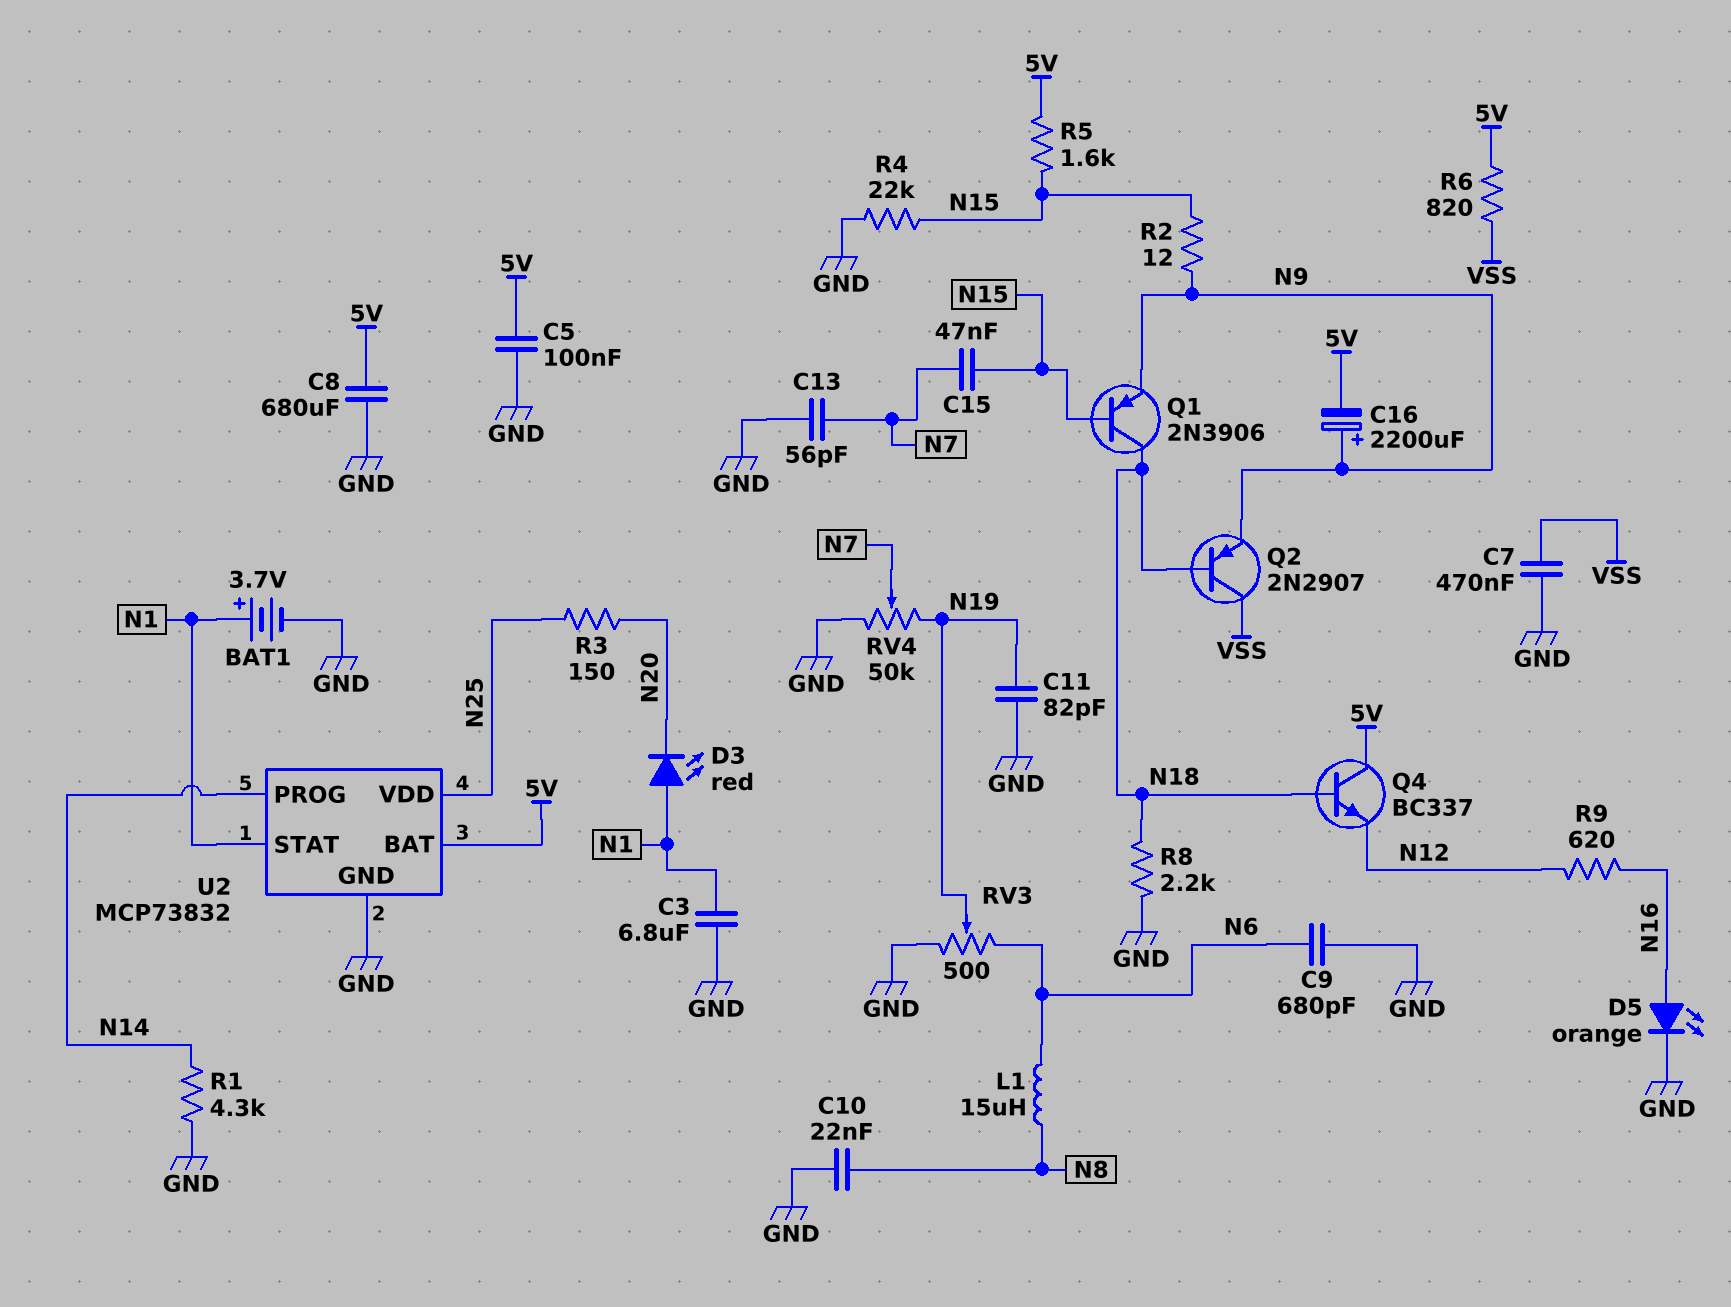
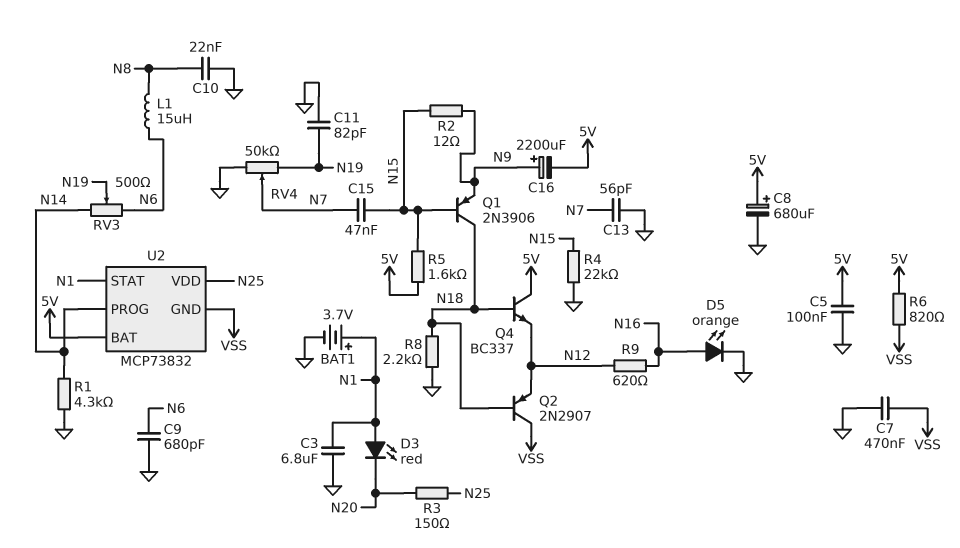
C8: 680uF (5V, GND) -> 680uF (plus 5V, minus GND)
Q2: PNP 2N2907 (B N18, C VSS, E N9) -> PNP 2N2907 (B N18, C VSS, E N12)
RV3: 500 (GND, N6, wiper N19) -> 500 (N6, N14, wiper N19)
U2 pin GND: GND -> VSS

